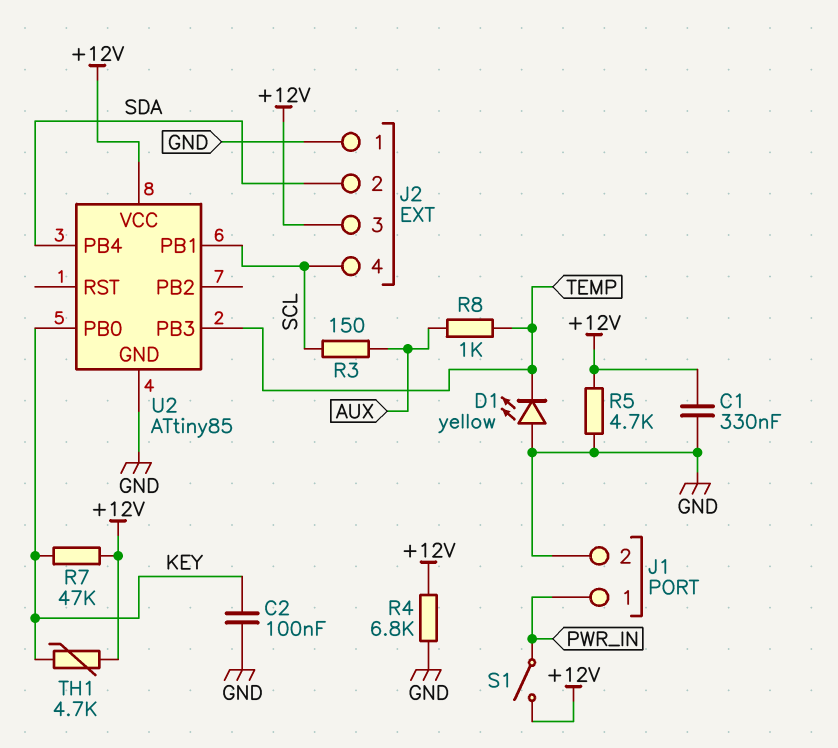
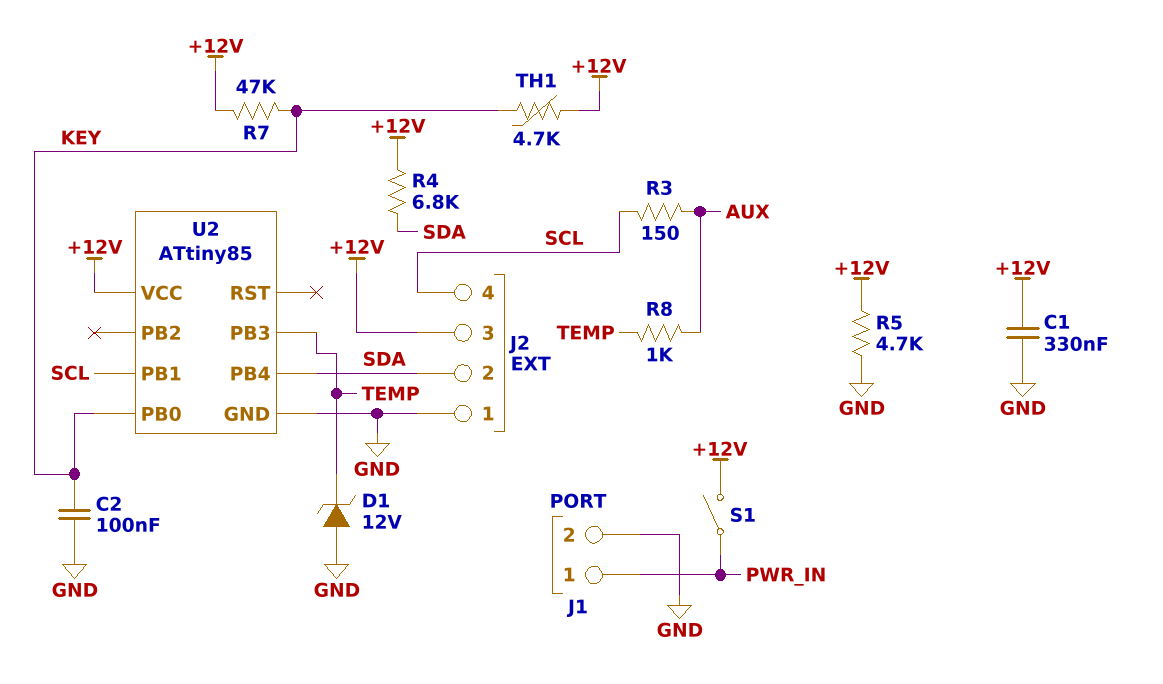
D1: LED yellow (A GND, K TEMP) -> zener 12V (A GND, K TEMP)
R4: 6.8k (+12V, GND) -> 6.8k (+12V, SDA)

